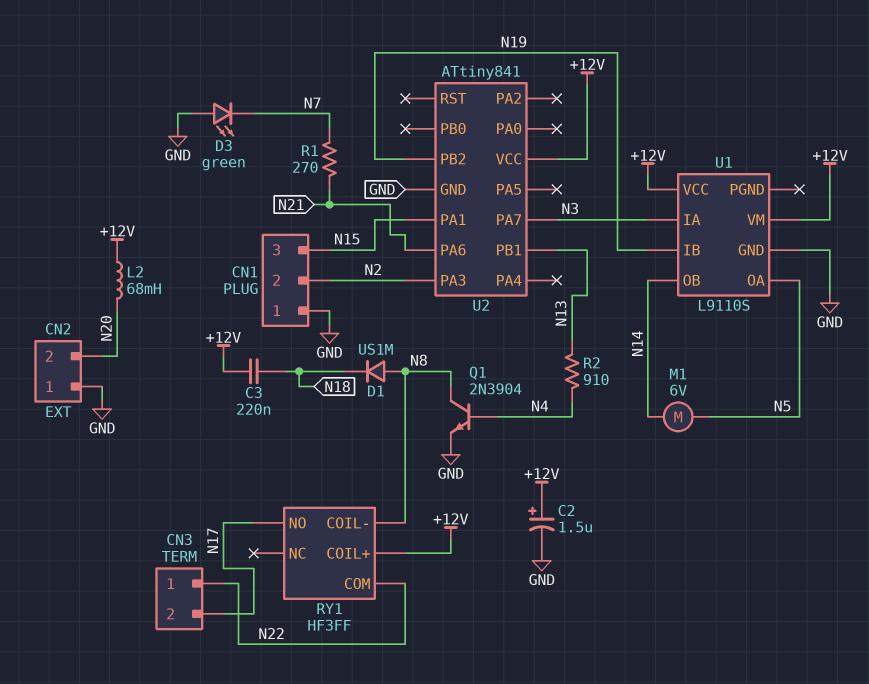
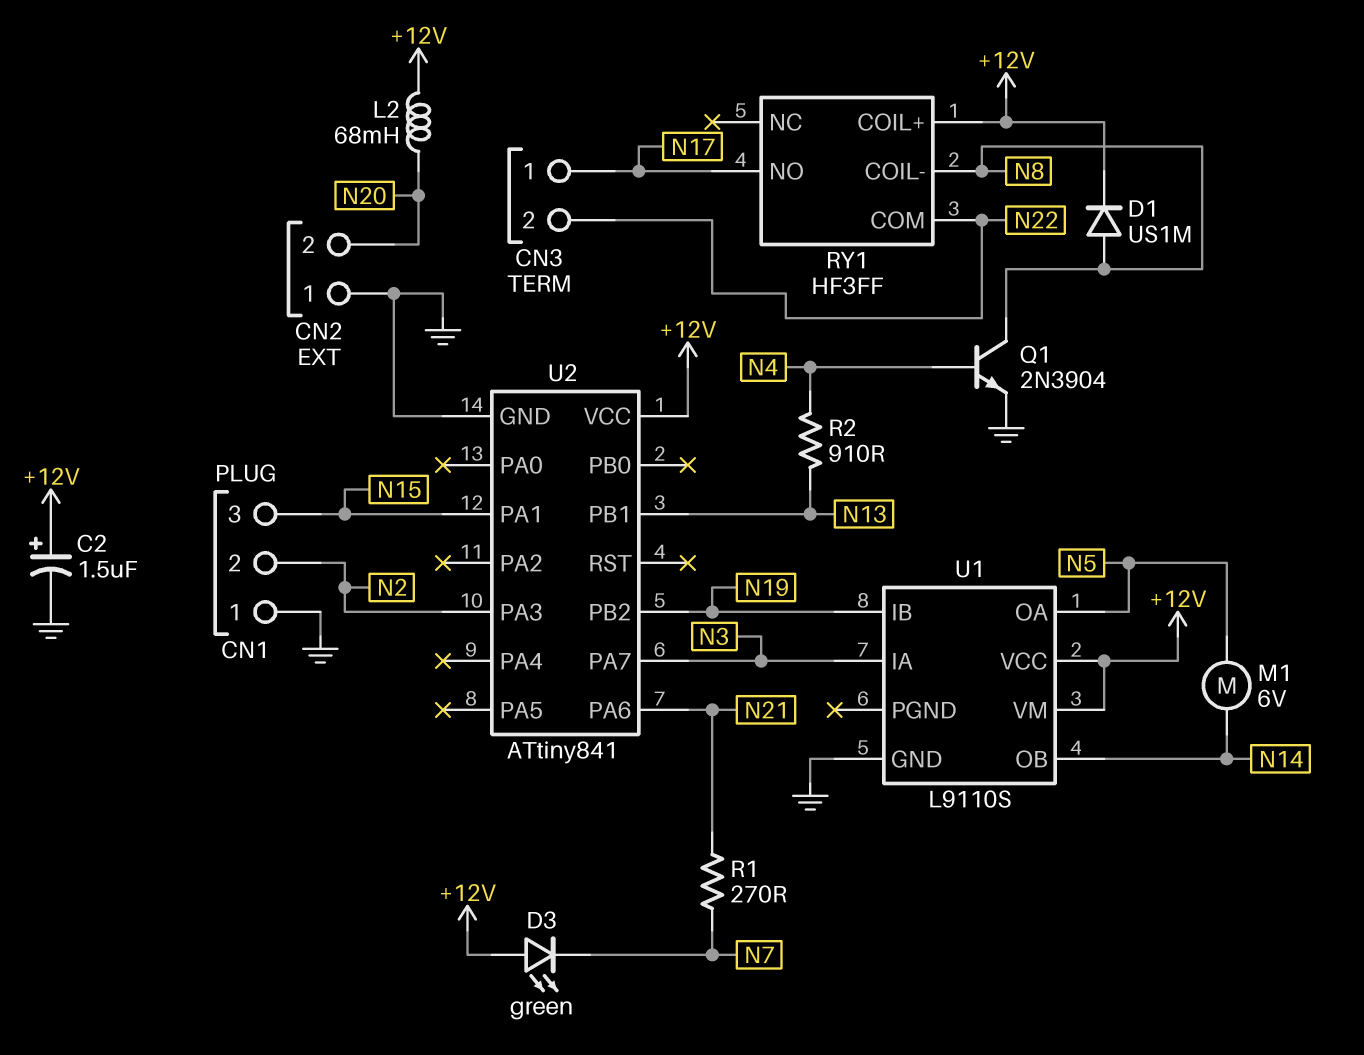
C3: 220nF (+12V, N18) -> none
CN3 pin 1: N22 -> N17
CN3 pin 2: N17 -> N22
D1: diode US1M (A N8, K N18) -> diode US1M (A N8, K +12V)
D3: LED green (A GND, K N7) -> LED green (A +12V, K N7)

